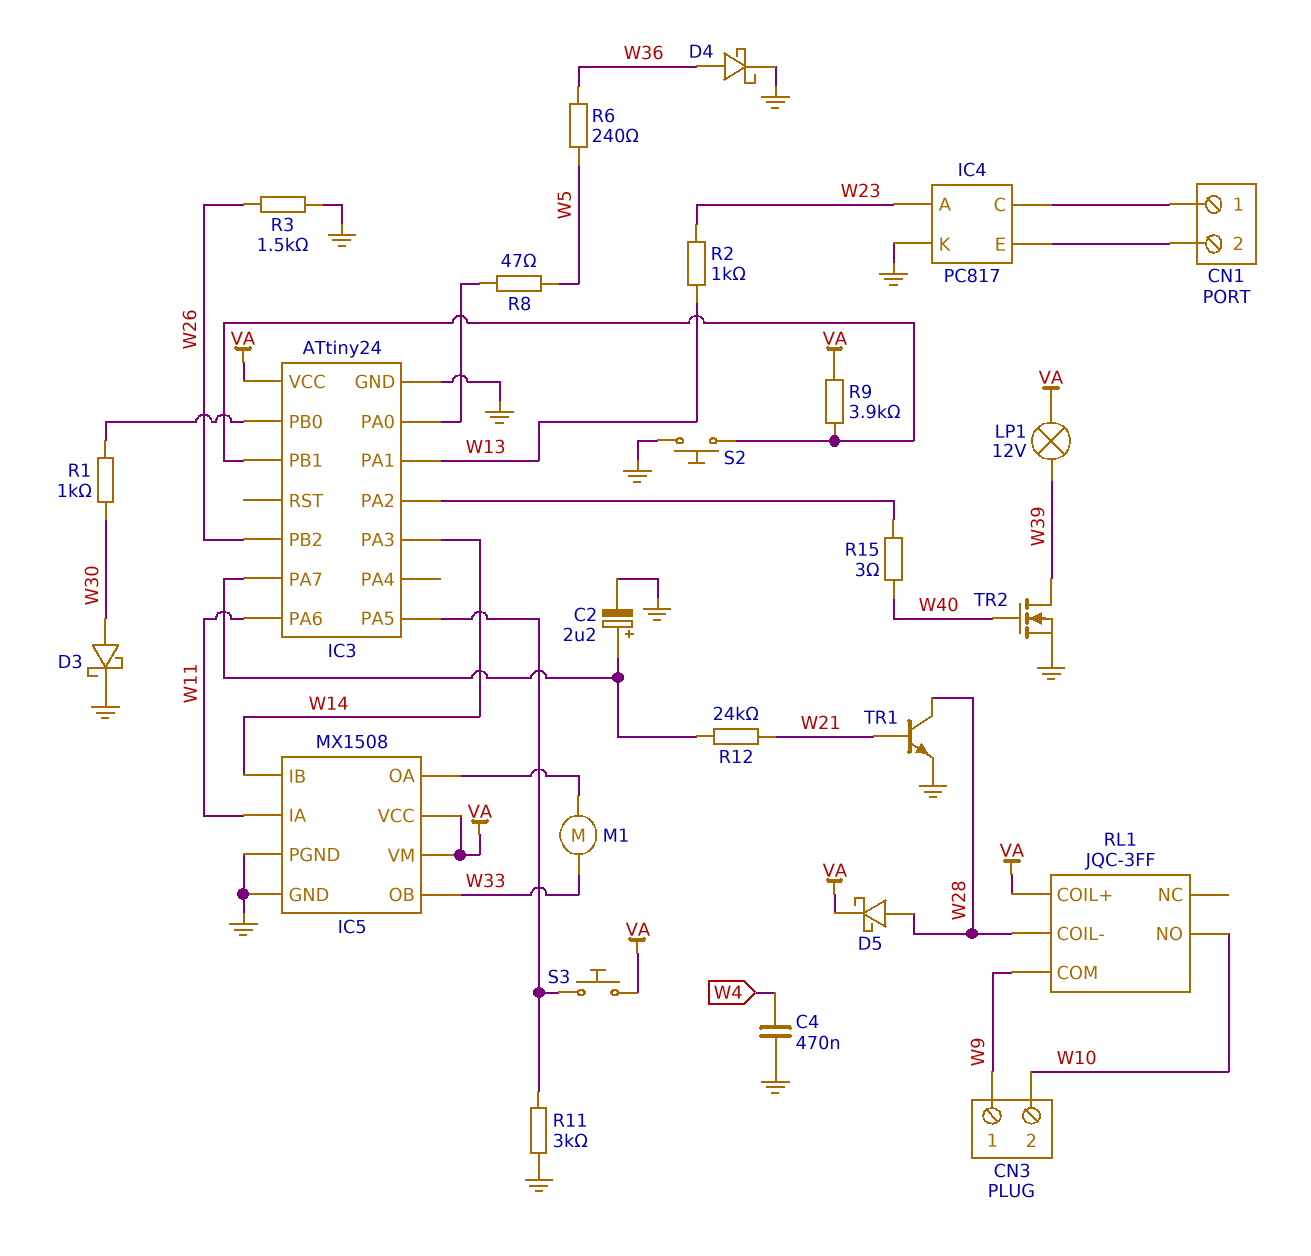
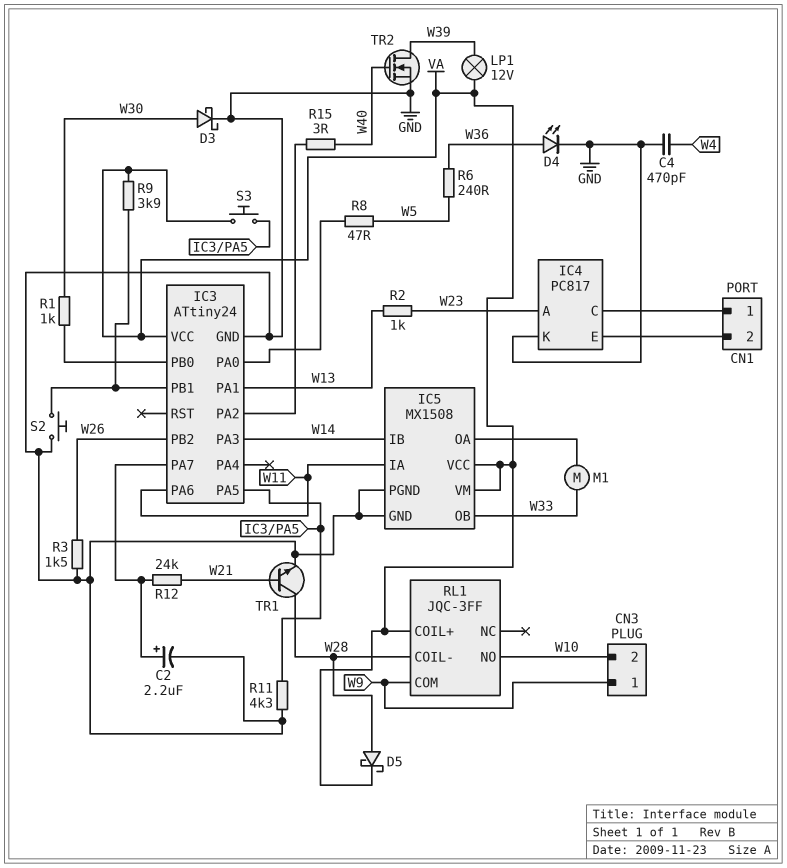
C4: 470nF (GND, W4) -> 470pF (GND, W4)
D4: schottky (A W36, K GND) -> LED (A W36, K GND)
R11: 3k (GND, IC3/PA5) -> 4.3k (GND, IC3/PA5)

